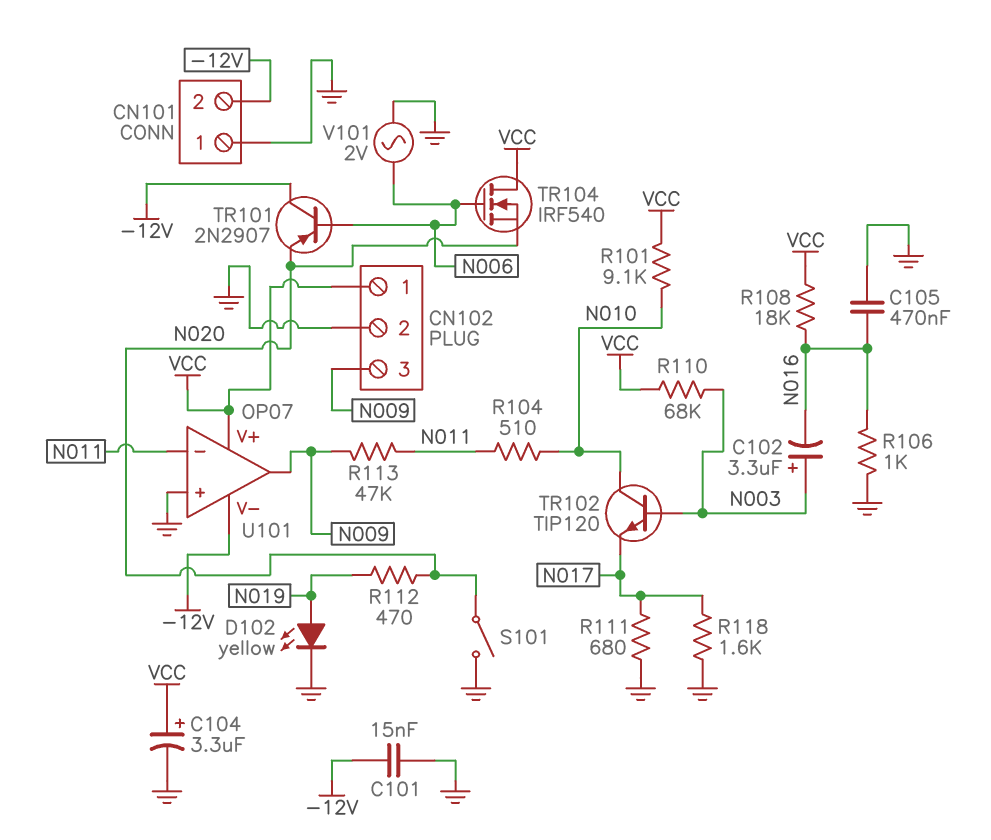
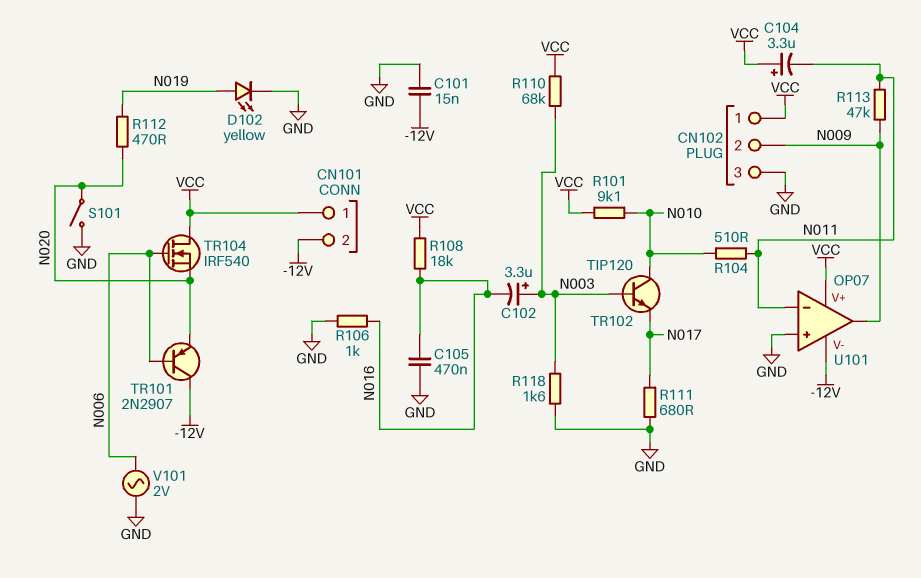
C104: 3.3uF (plus VCC, minus GND) -> 3.3uF (plus VCC, minus N011)
CN101 pin 1: GND -> VCC
CN102 pin 2: GND -> N009
CN102 pin 3: N009 -> GND
R118: 1.6k (GND, N017) -> 1.6k (GND, N003)

